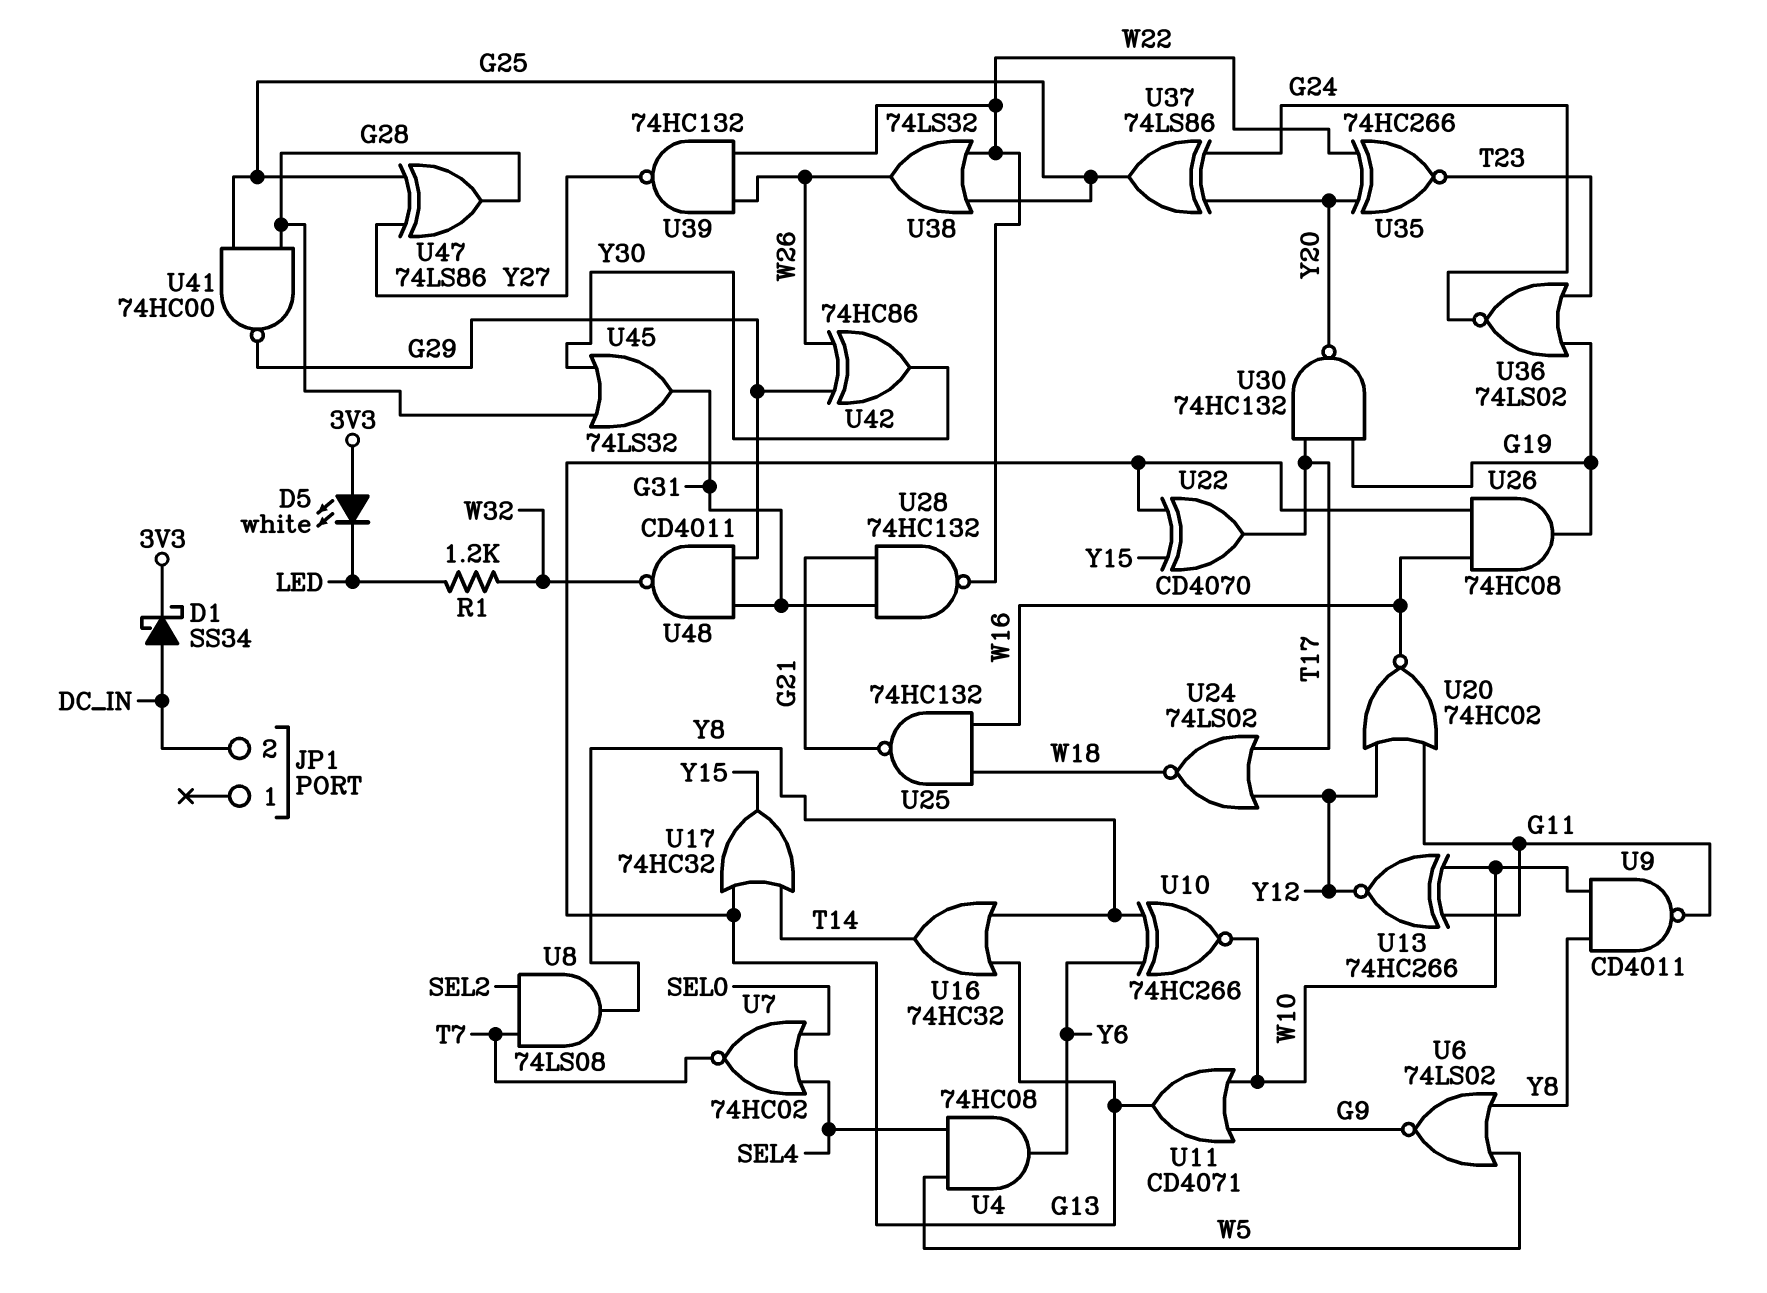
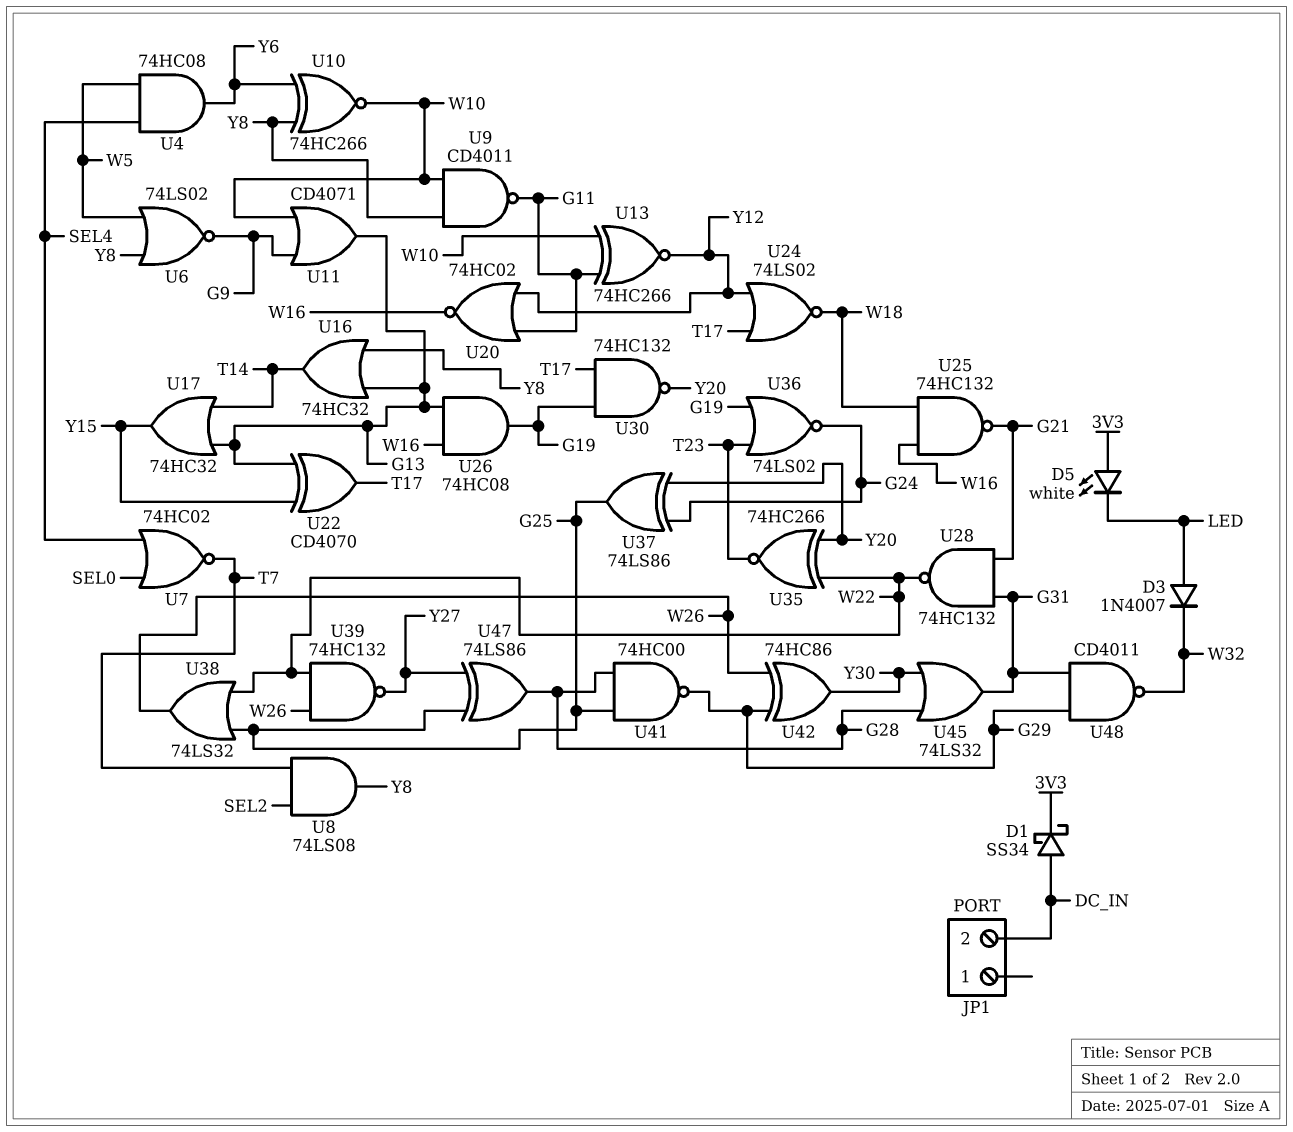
D3: none -> diode 1N4007 (A LED, K W32)
R1: 1.2k (LED, W32) -> none

